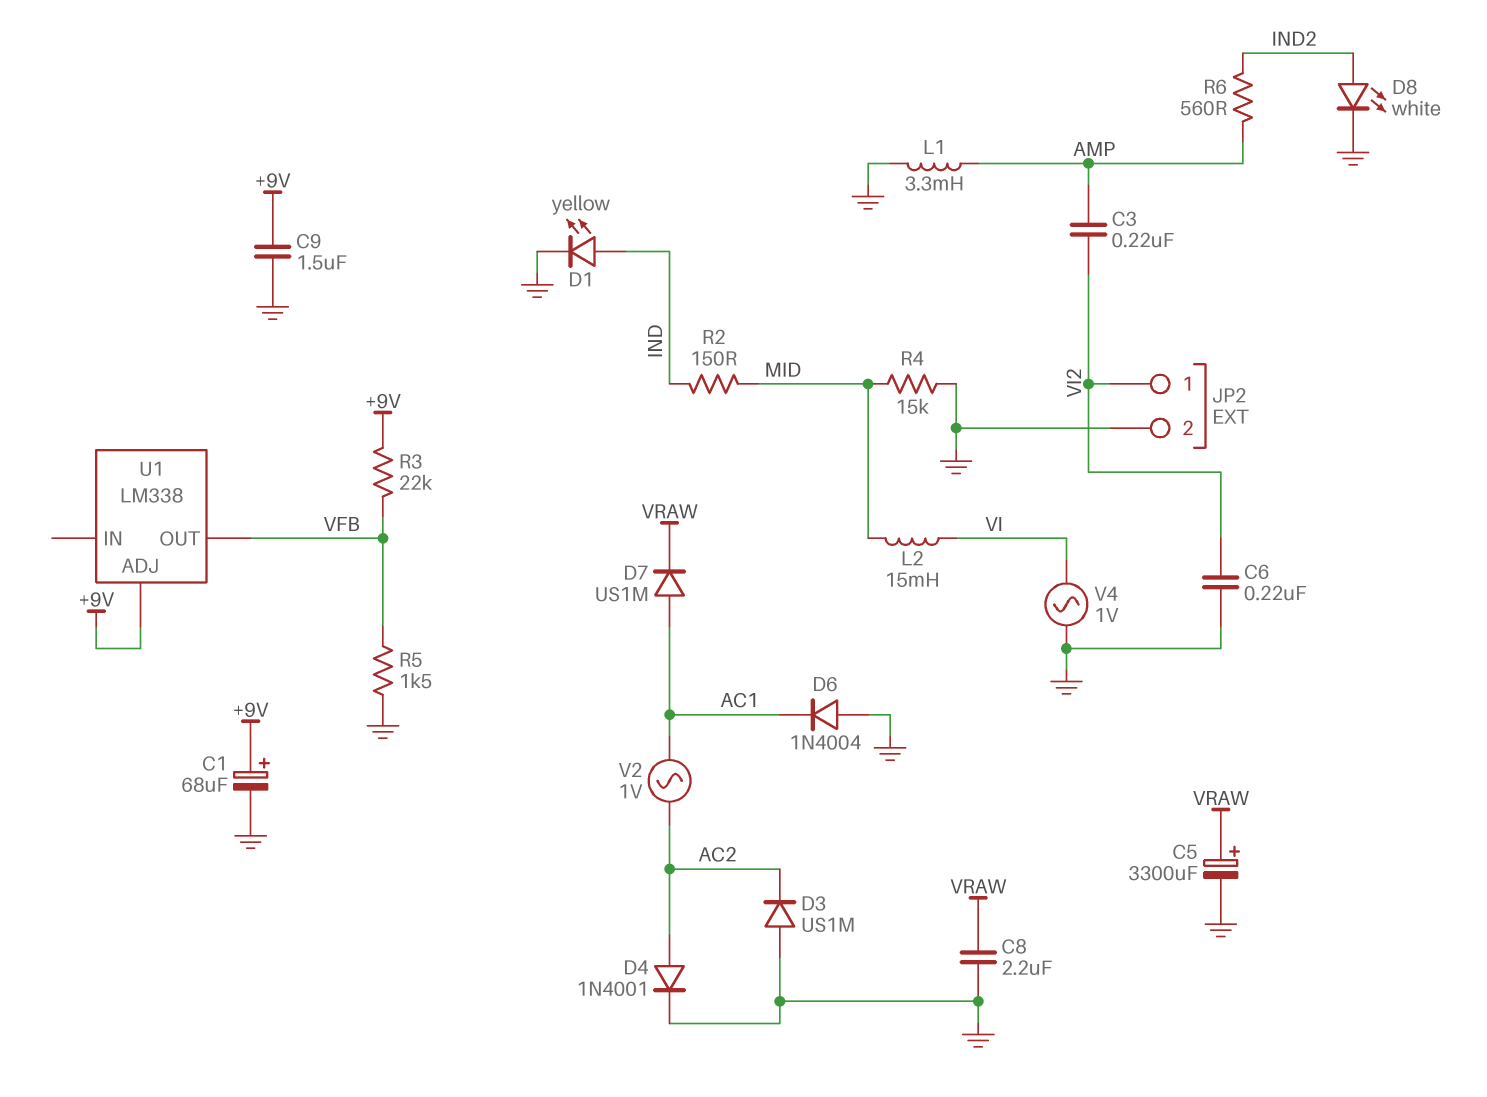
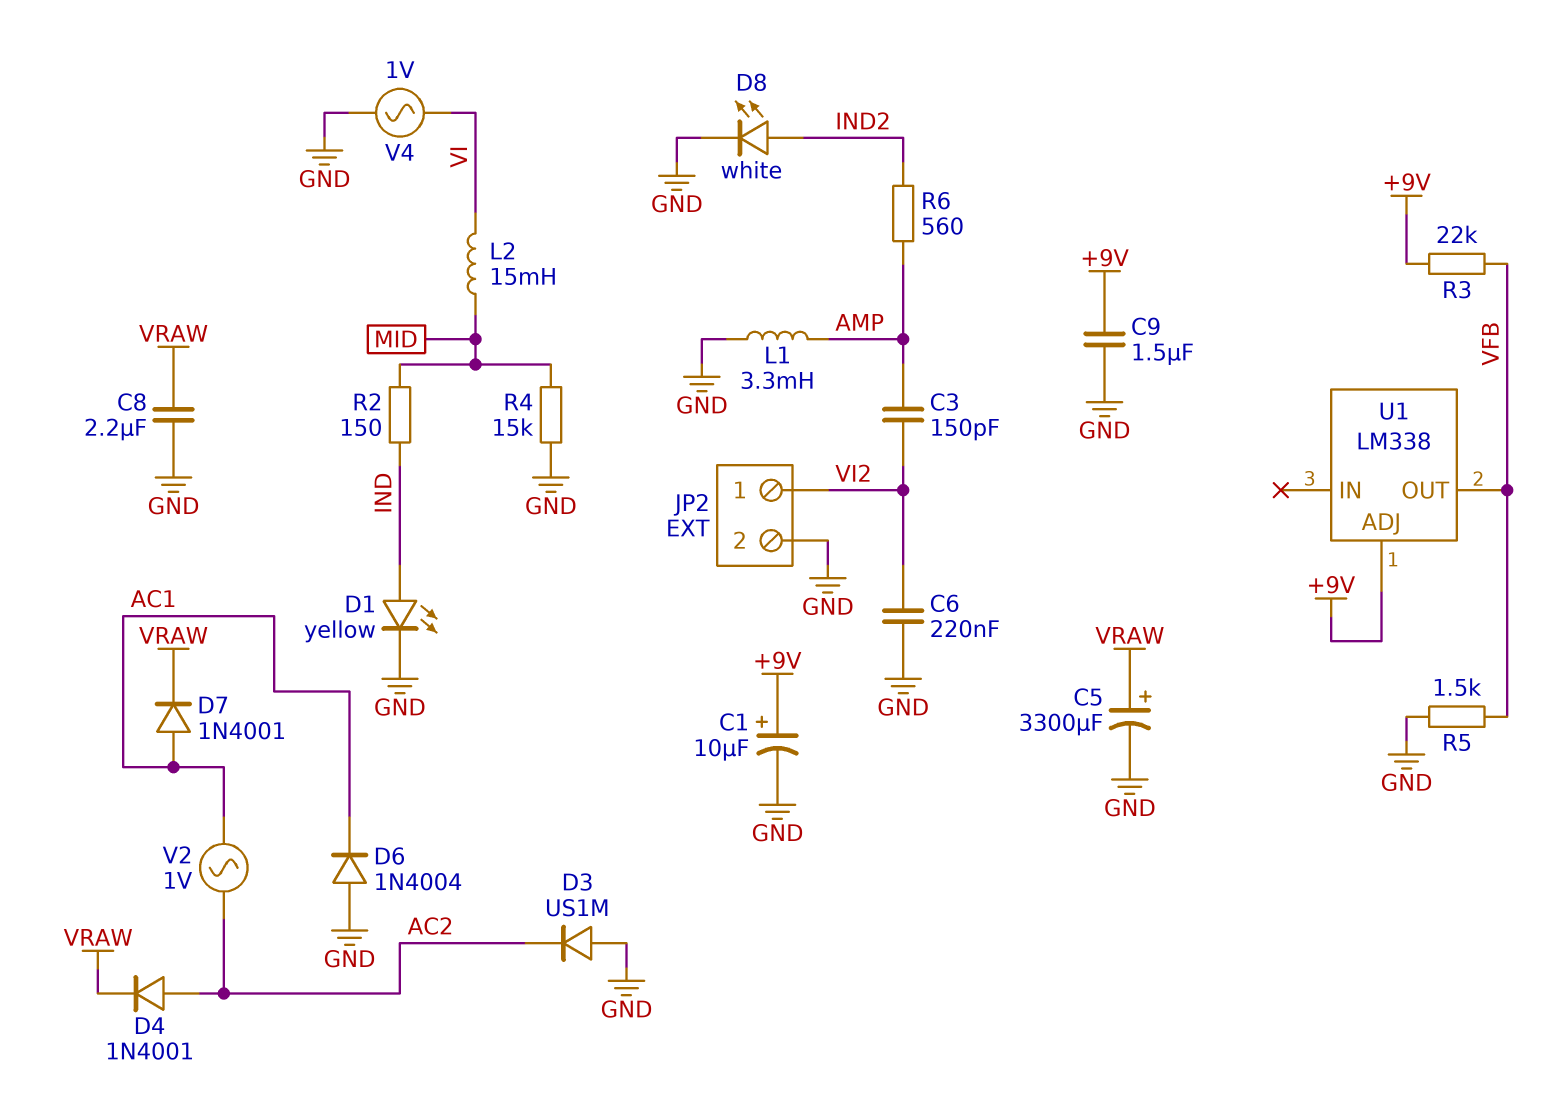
C1: 68uF (plus +9V, minus GND) -> 10uF (plus +9V, minus GND)
C3: 220nF (AMP, VI2) -> 150pF (AMP, VI2)
D4: diode 1N4001 (A AC2, K GND) -> diode 1N4001 (A AC2, K VRAW)
D7: diode US1M (A AC1, K VRAW) -> diode 1N4001 (A AC1, K VRAW)

